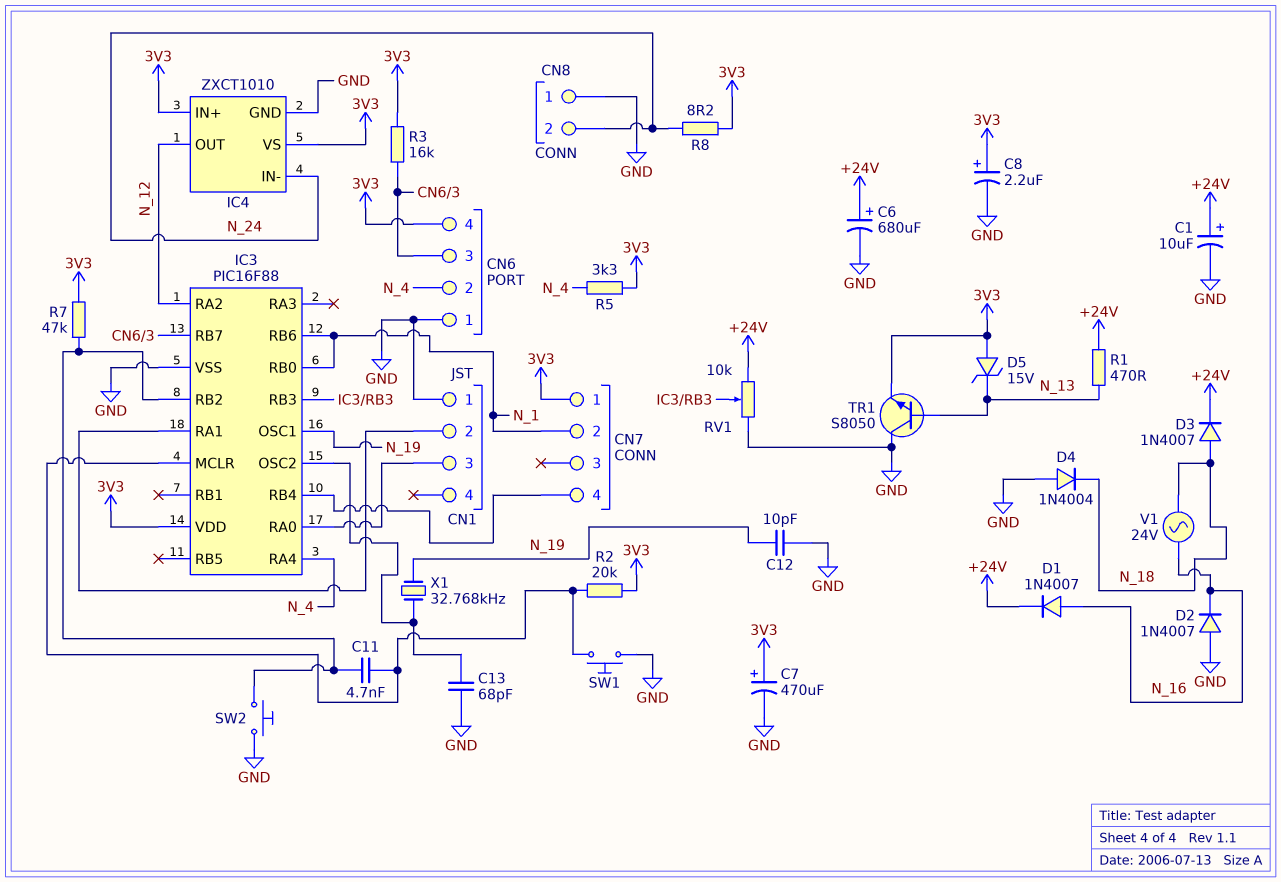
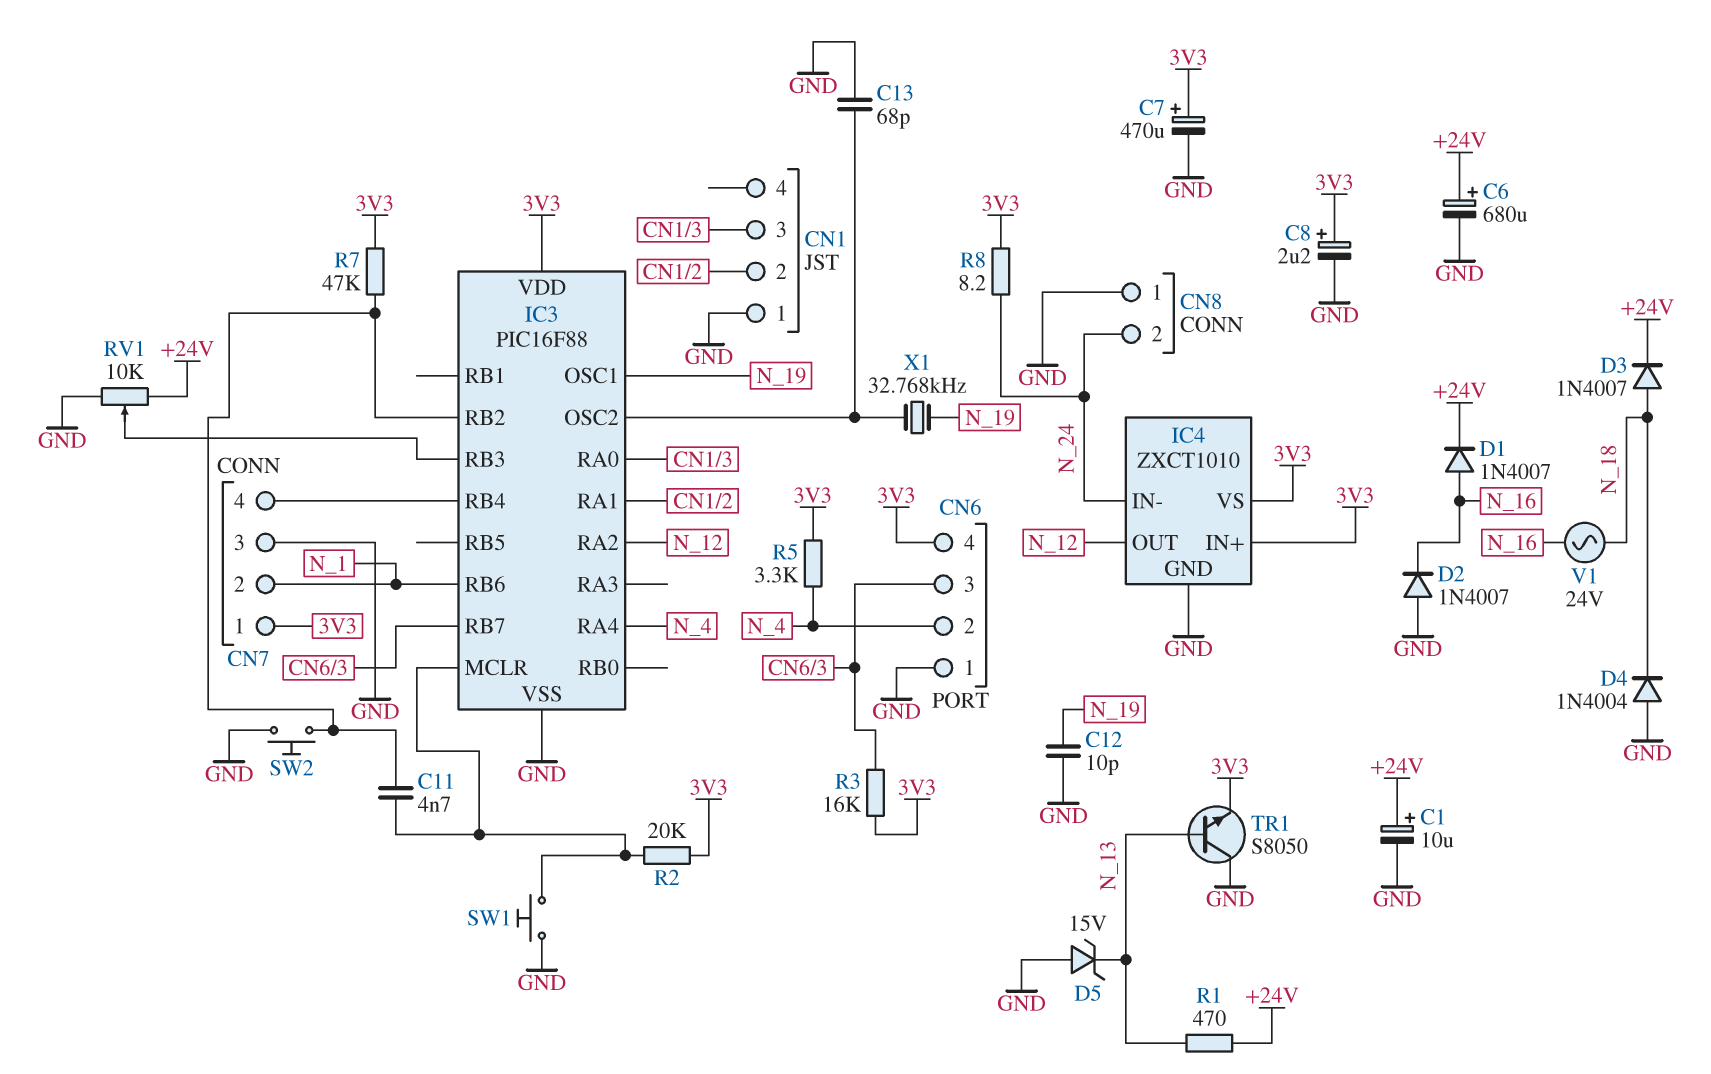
CN7 pin 3: none -> GND
D5: zener 15V (A 3V3, K N_13) -> zener 15V (A GND, K N_13)
IC3 pin RB0: N_1 -> none

